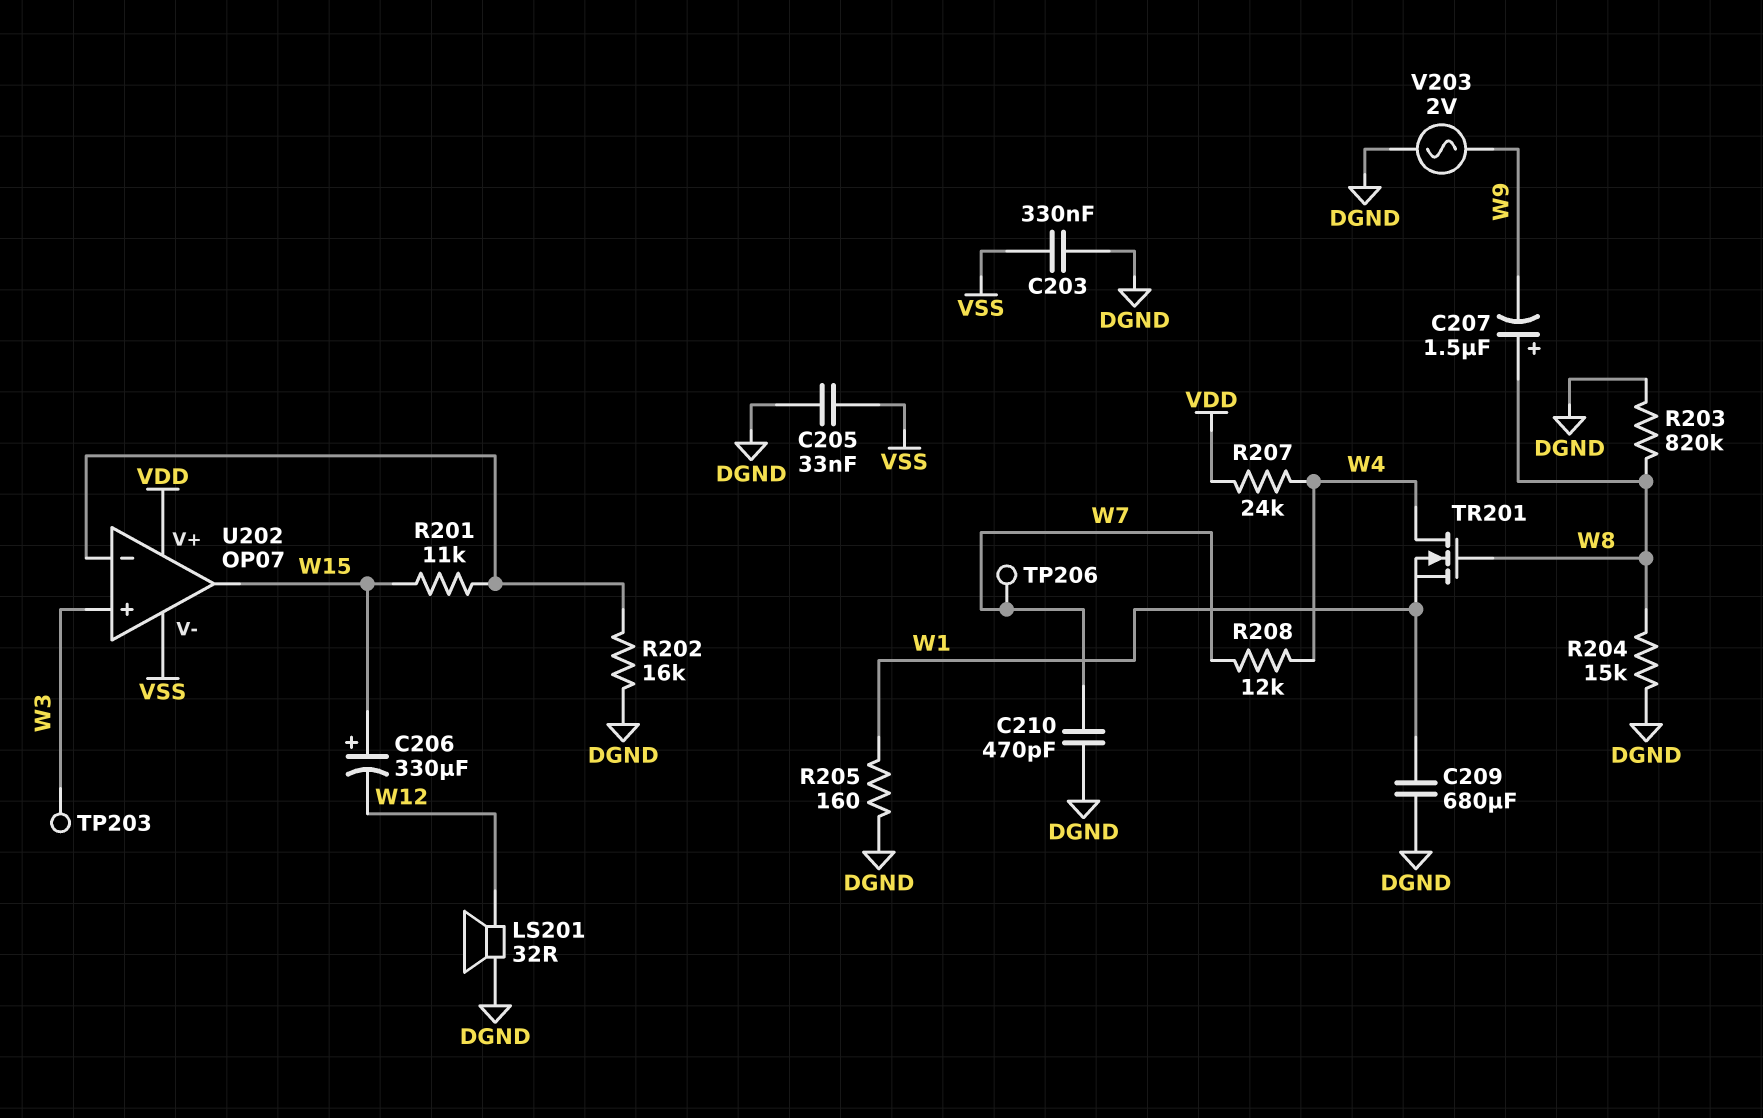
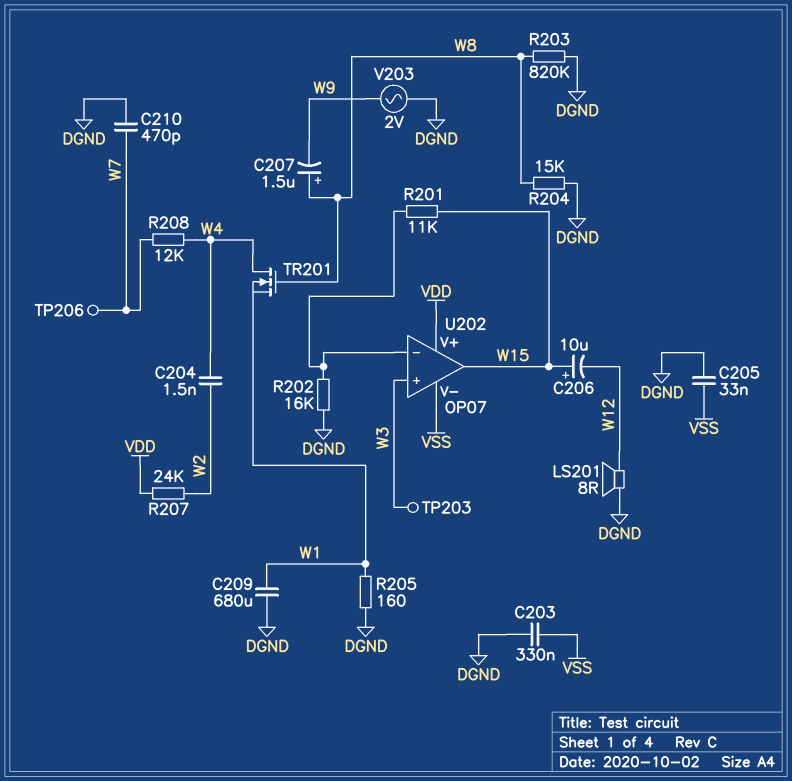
C204: none -> 1.5nF (W2, W4)
C206: 330uF (plus W15, minus W12) -> 10uF (plus W15, minus W12)
LS201: speaker 32R (DGND, W12) -> speaker 8R (DGND, W12)
R207: 24k (VDD, W4) -> 24k (VDD, W2)

